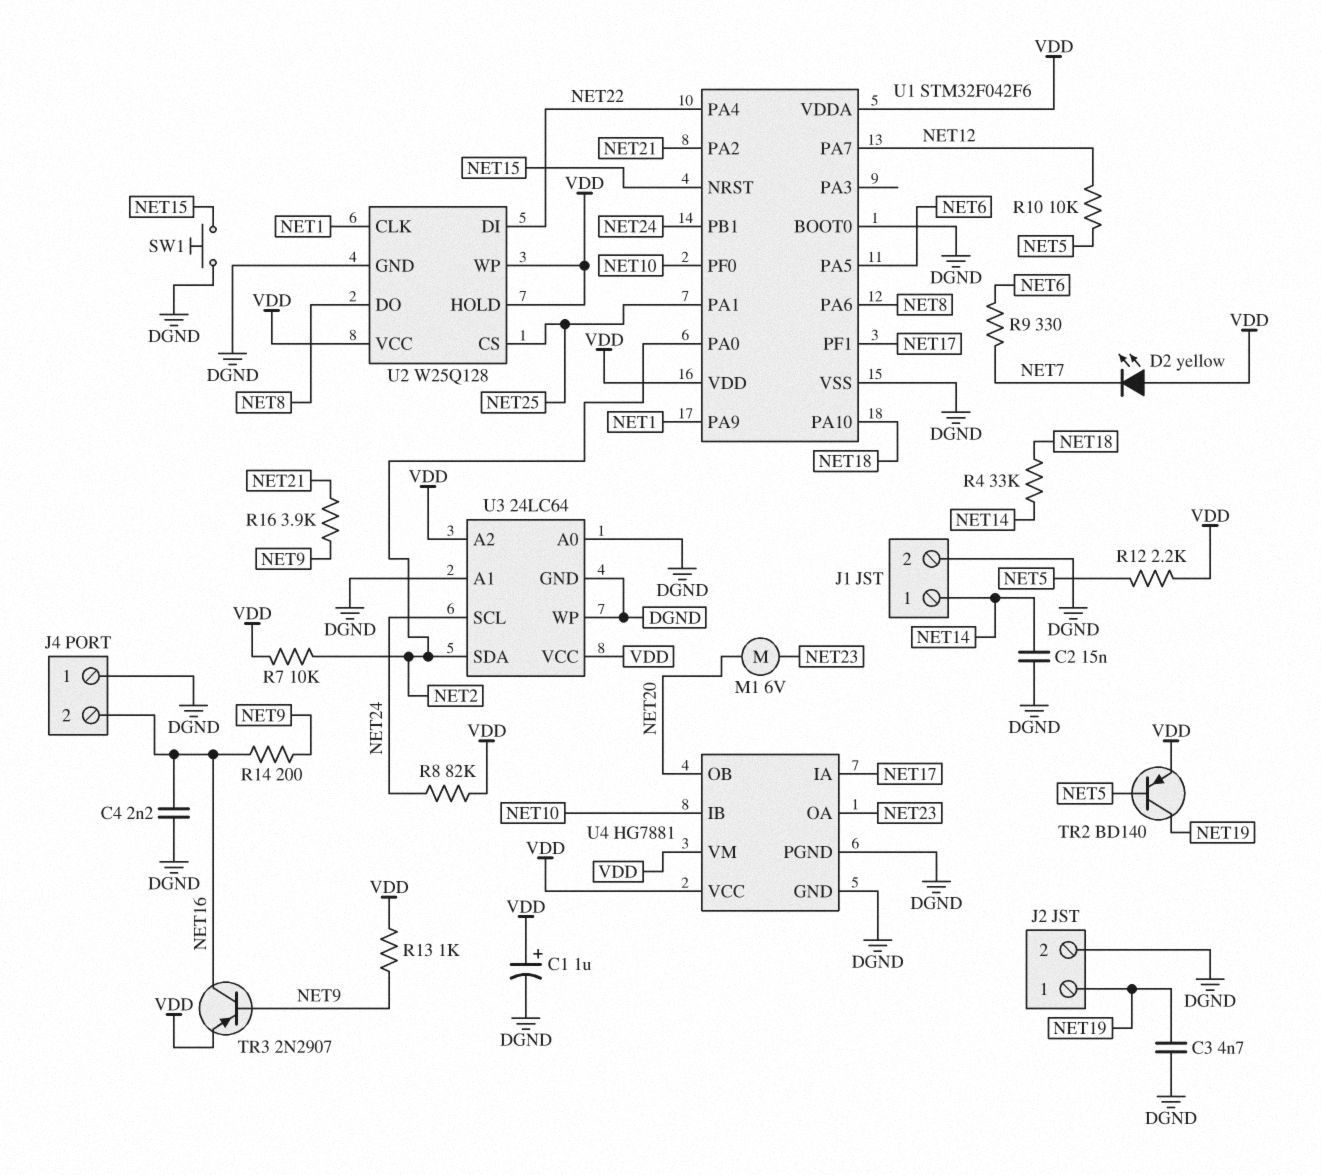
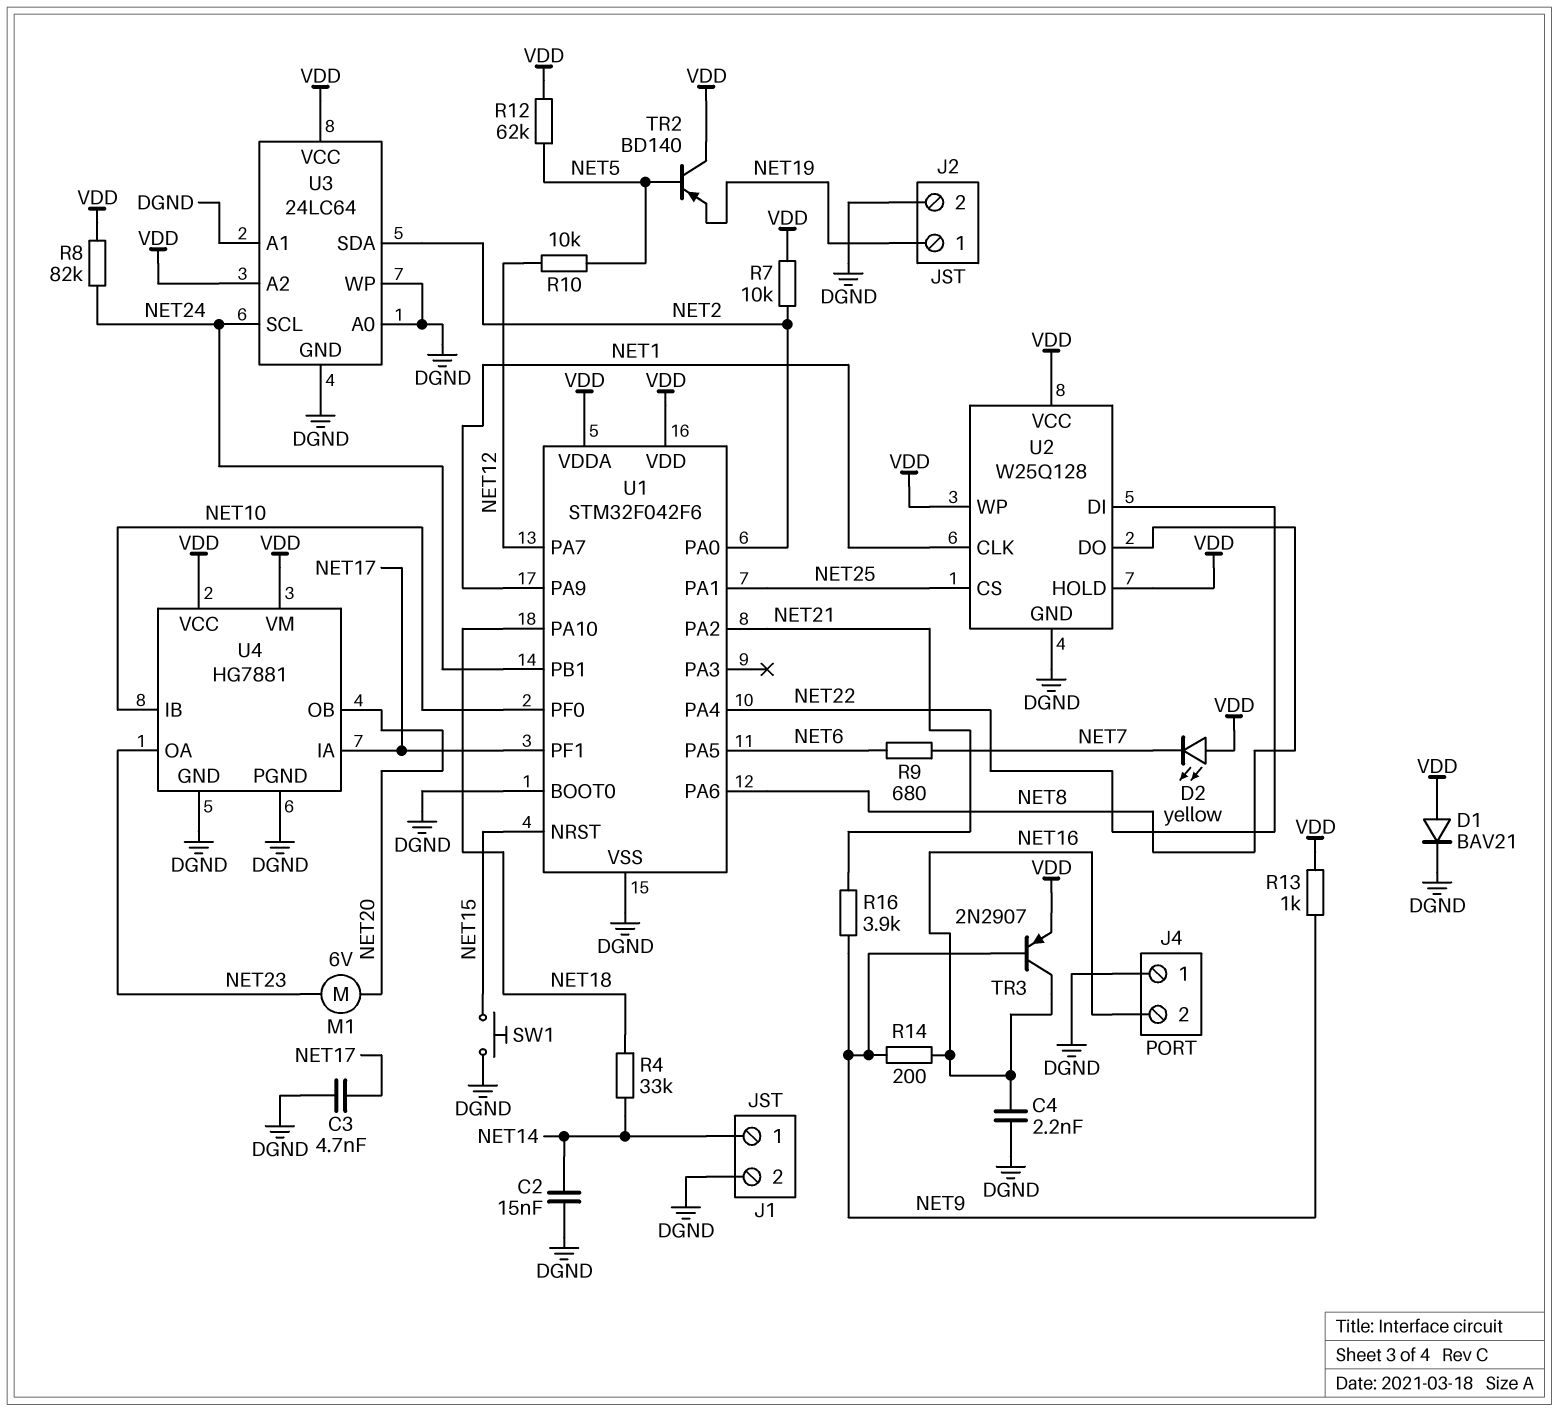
C1: 1uF (plus VDD, minus DGND) -> none
C3: 4.7nF (DGND, NET19) -> 4.7nF (DGND, NET17)
D1: none -> diode BAV21 (A VDD, K DGND)
R9: 330 (NET6, NET7) -> 680 (NET6, NET7)
R12: 2.2k (NET5, VDD) -> 62k (NET5, VDD)
TR2: PNP BD140 (B NET5, C NET19, E VDD) -> PNP BD140 (B NET5, C VDD, E NET19)

